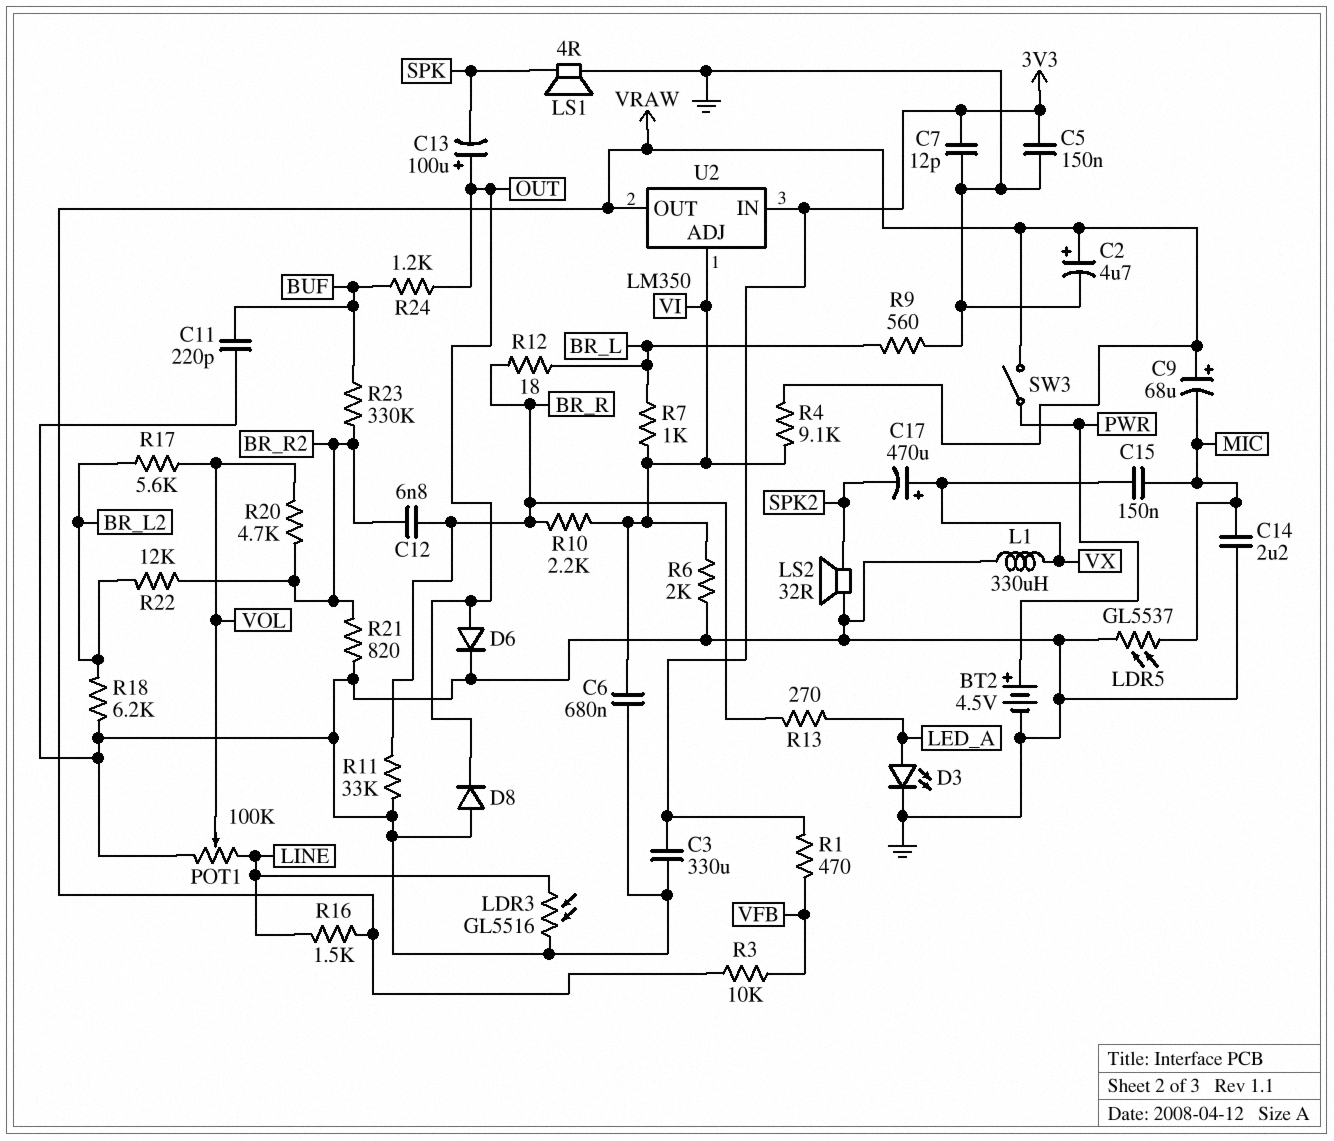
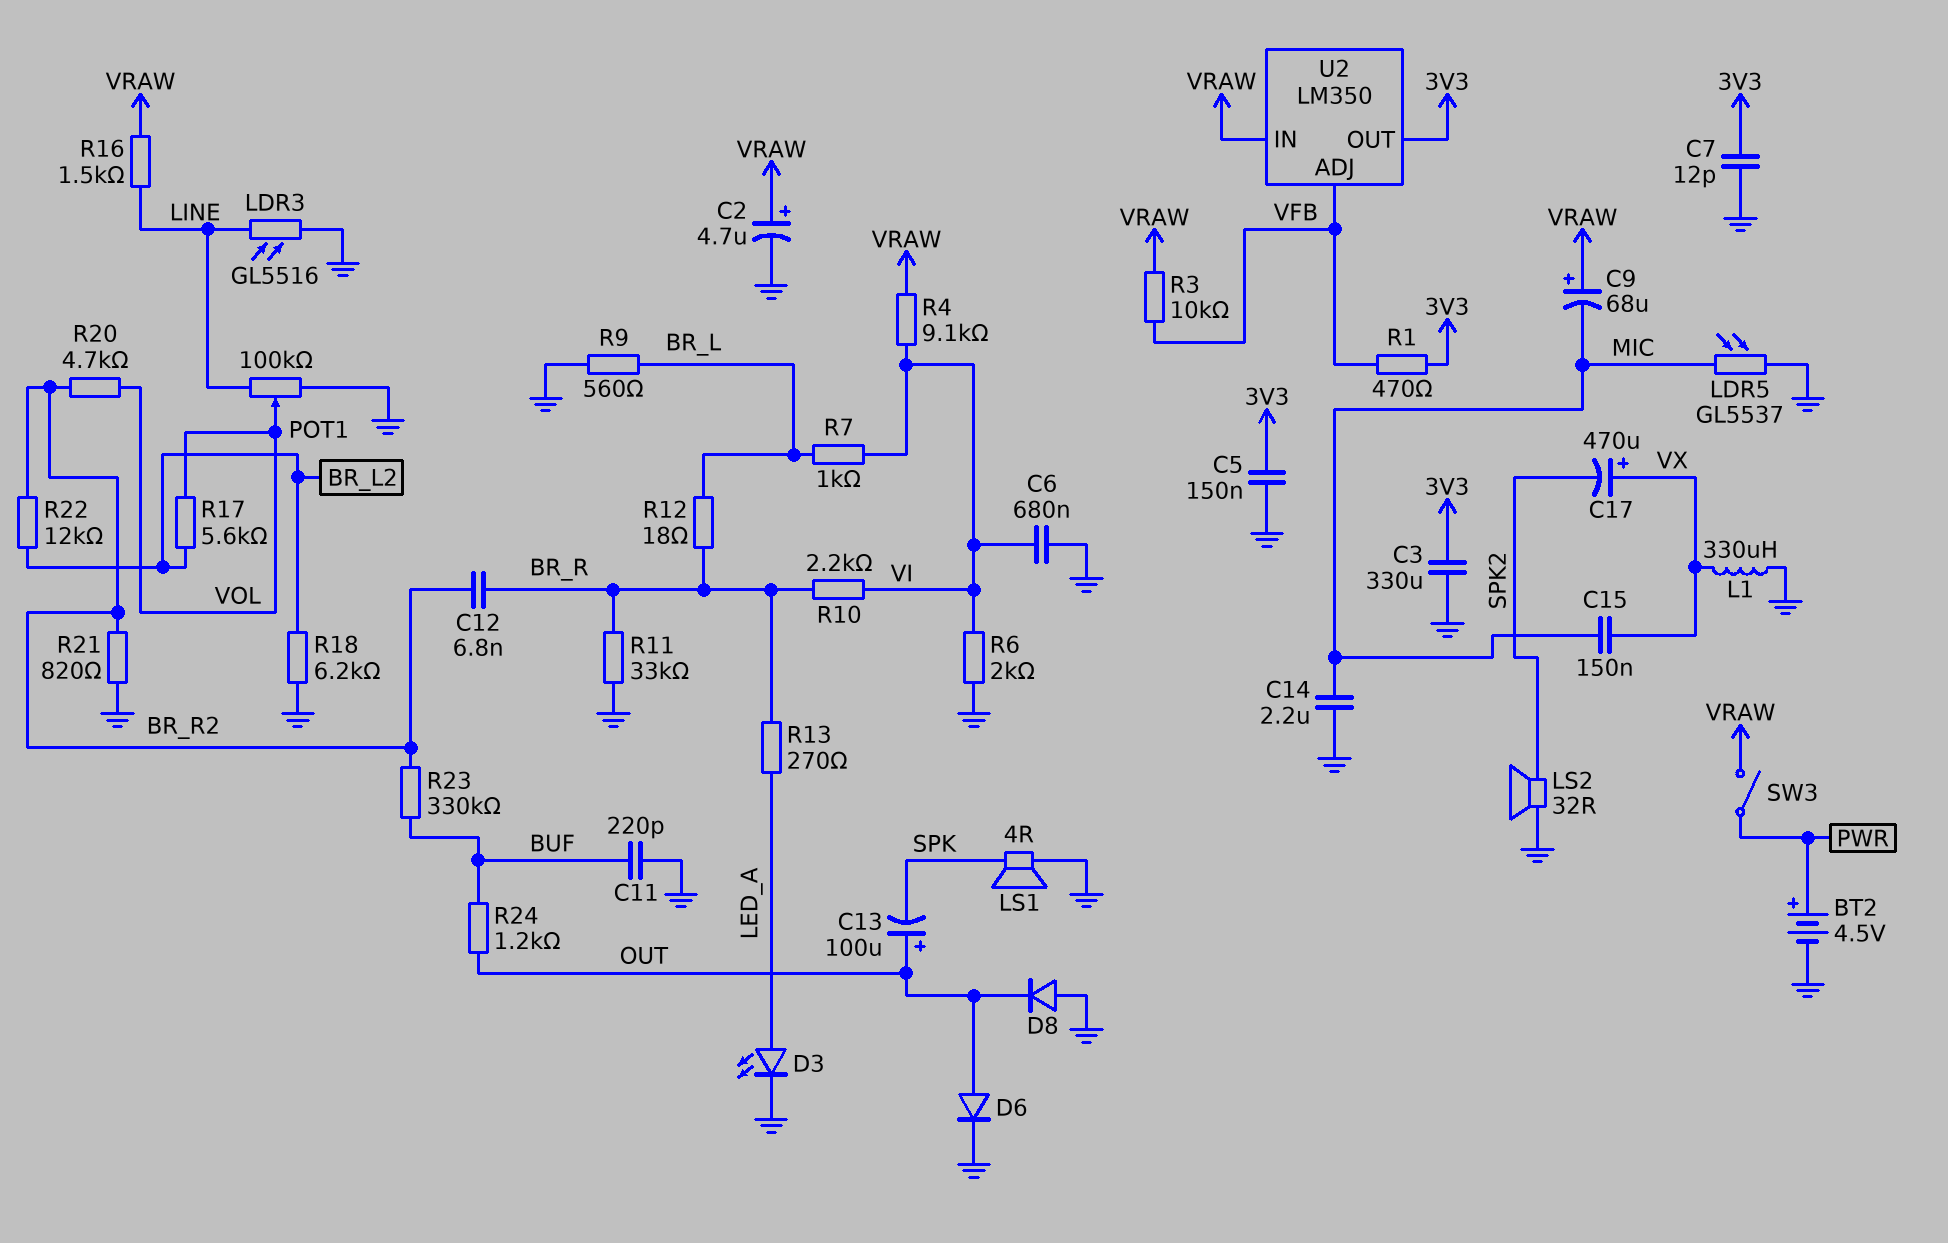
U2 pin ADJ: VI -> VFB
U2 pin IN: 3V3 -> VRAW
U2 pin OUT: VRAW -> 3V3

